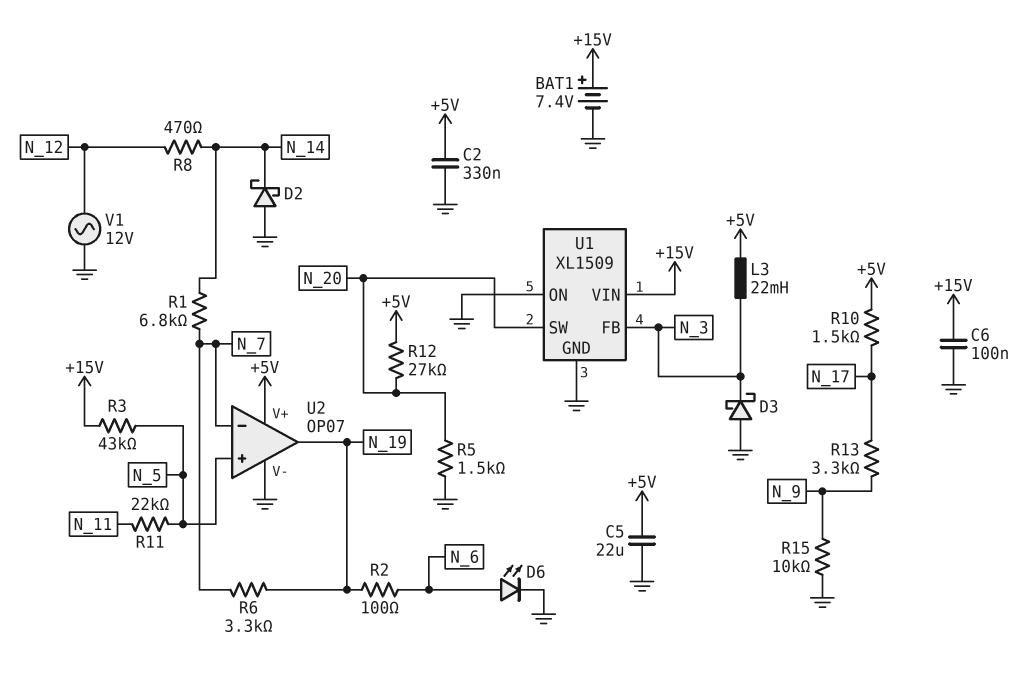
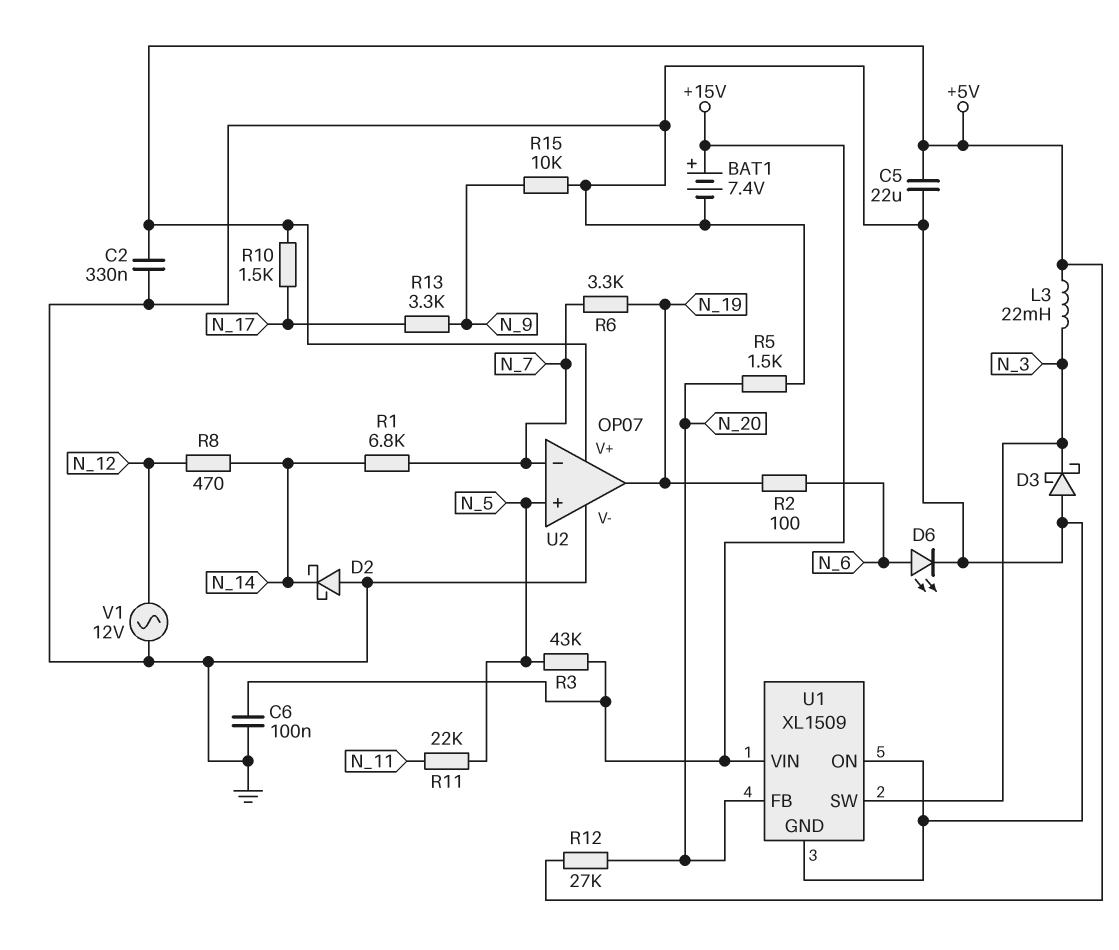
U1 pin FB: N_3 -> N_20
U1 pin SW: N_20 -> N_3

